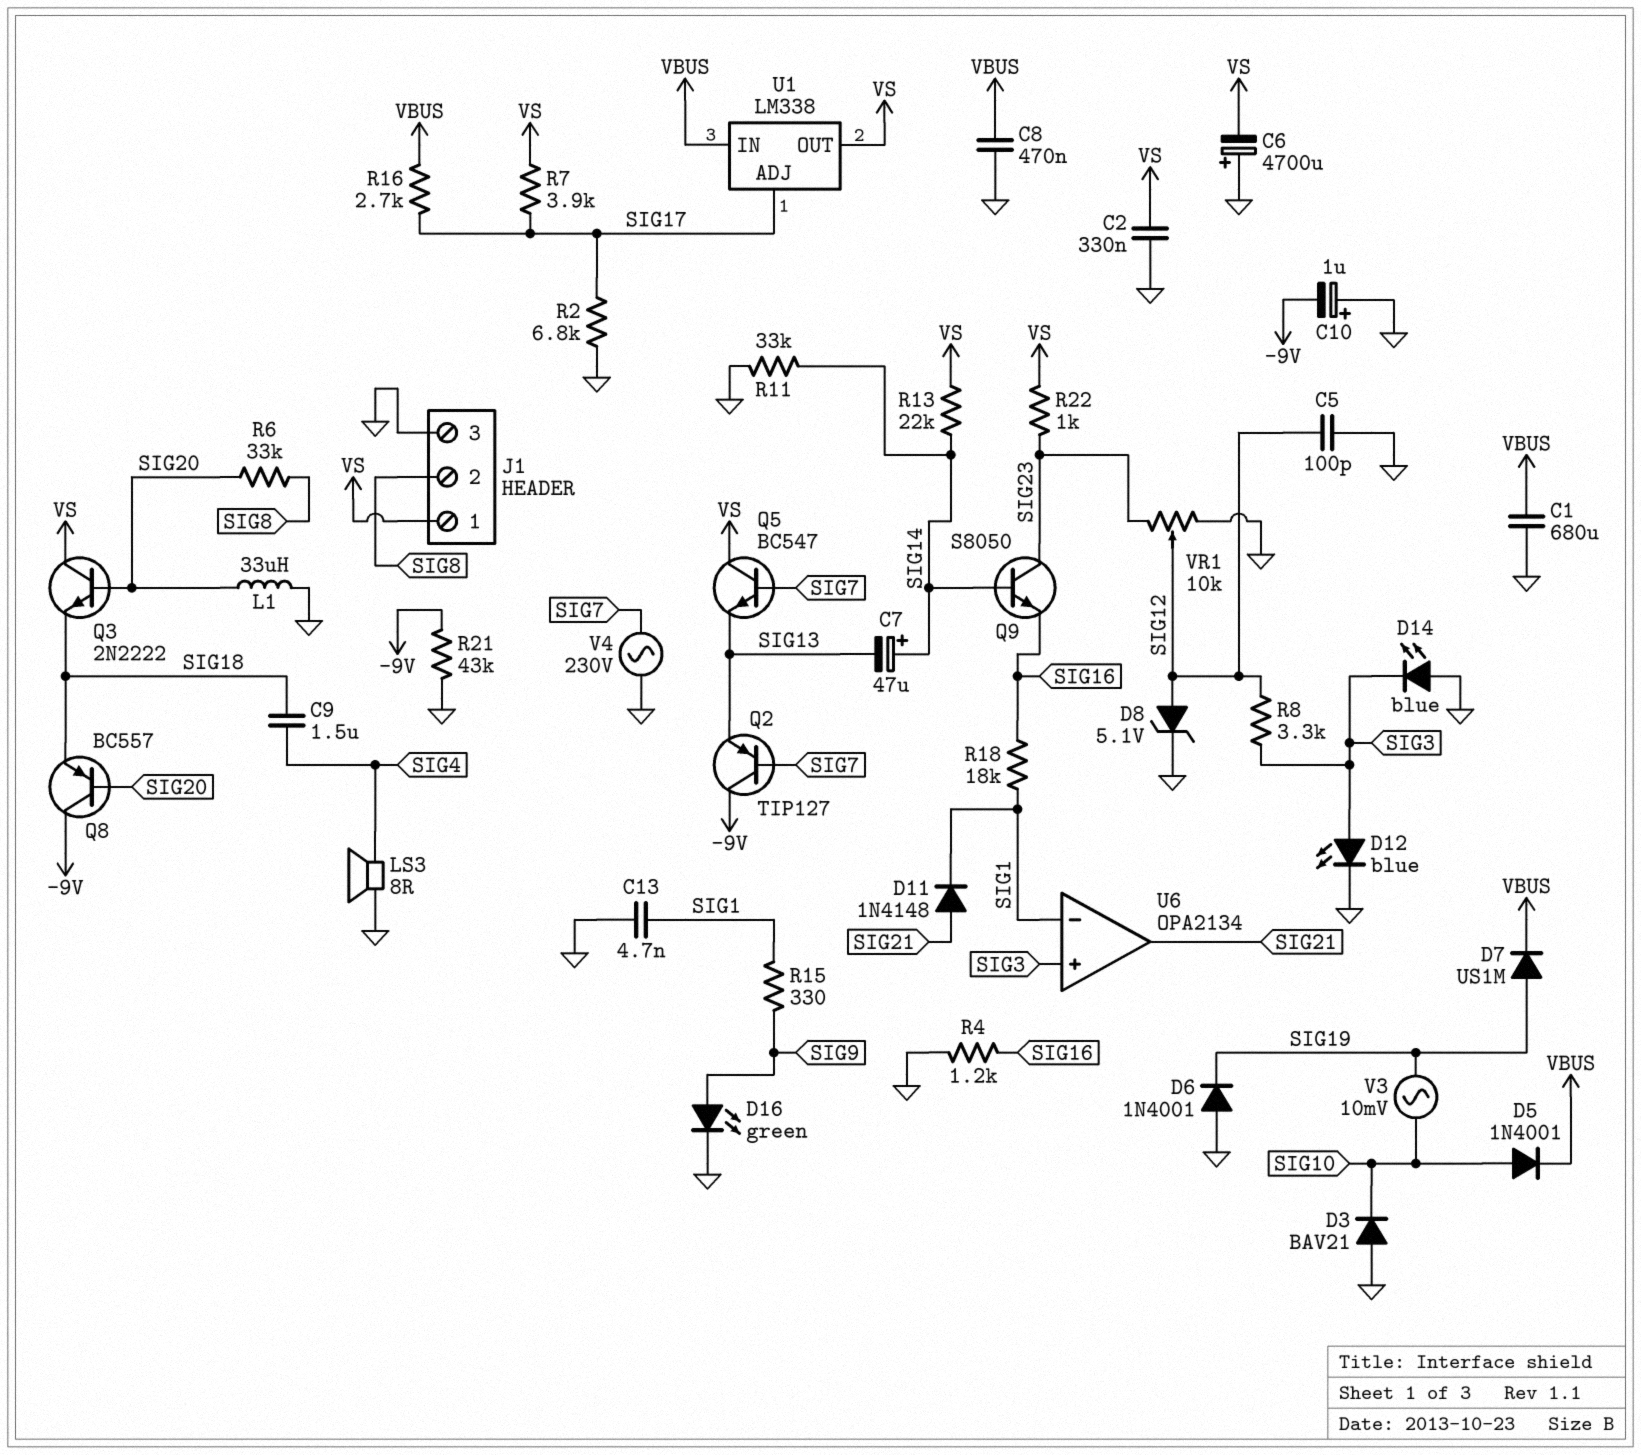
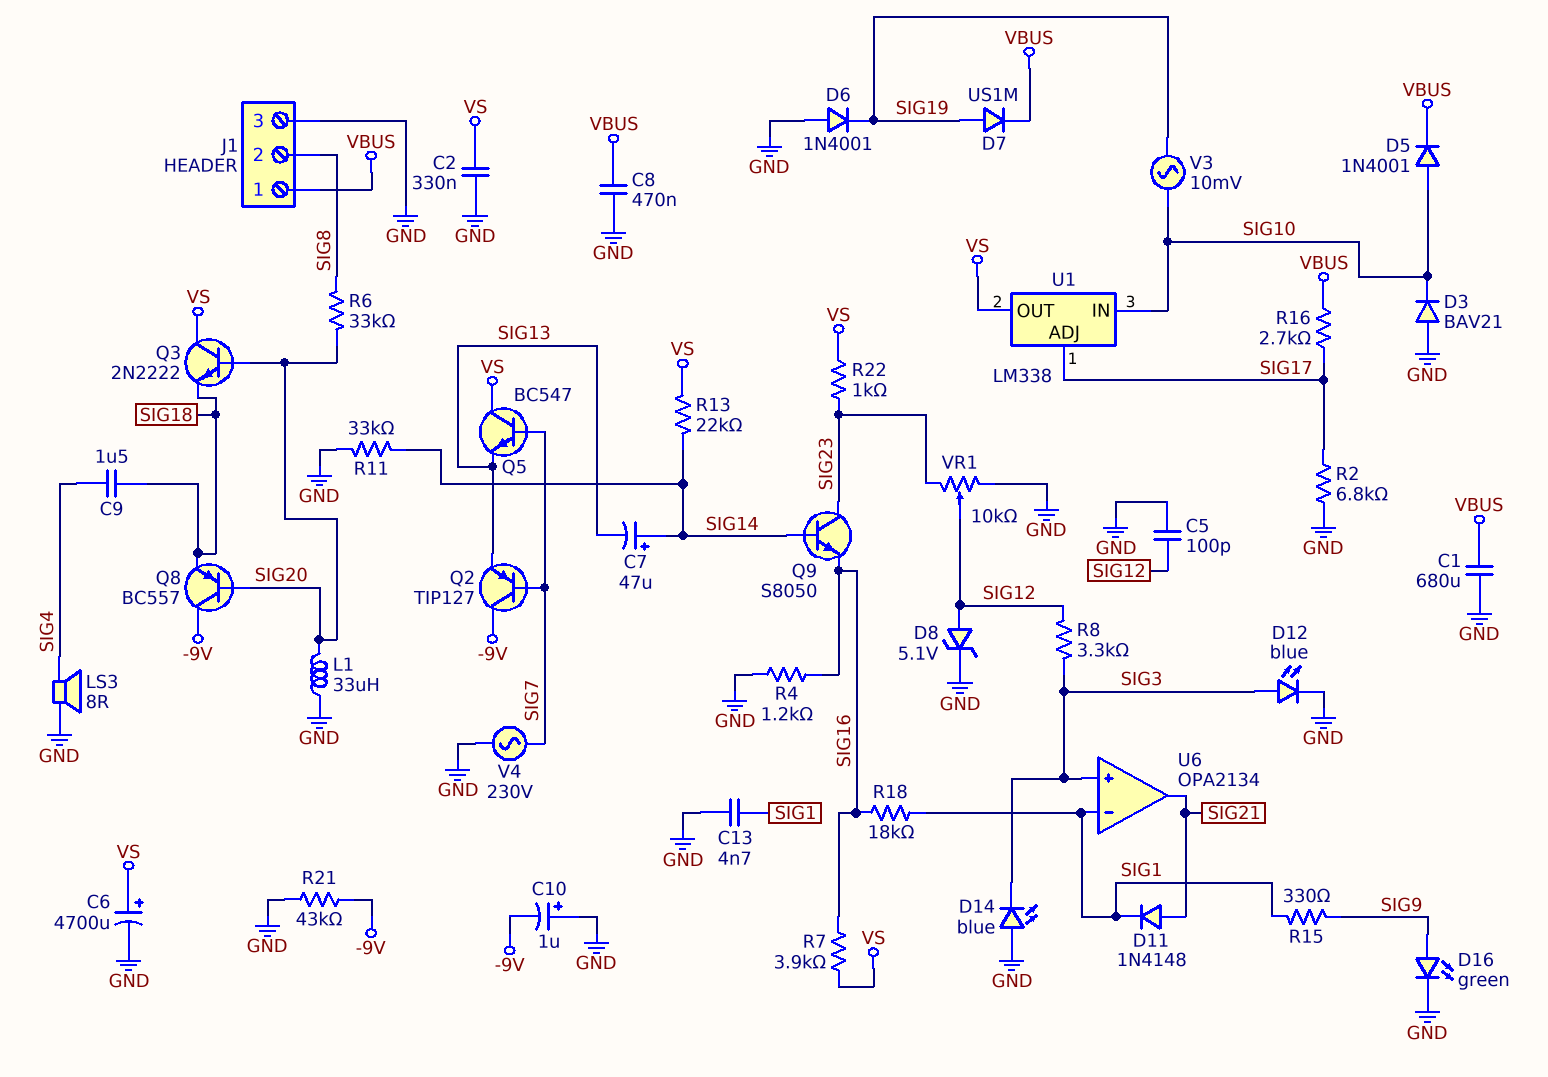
C6: 4700uF (plus GND, minus VS) -> 4700uF (plus VS, minus GND)
J1 pin 1: VS -> VBUS
R7: 3.9k (SIG17, VS) -> 3.9k (SIG16, VS)
U1 pin IN: VBUS -> SIG10

